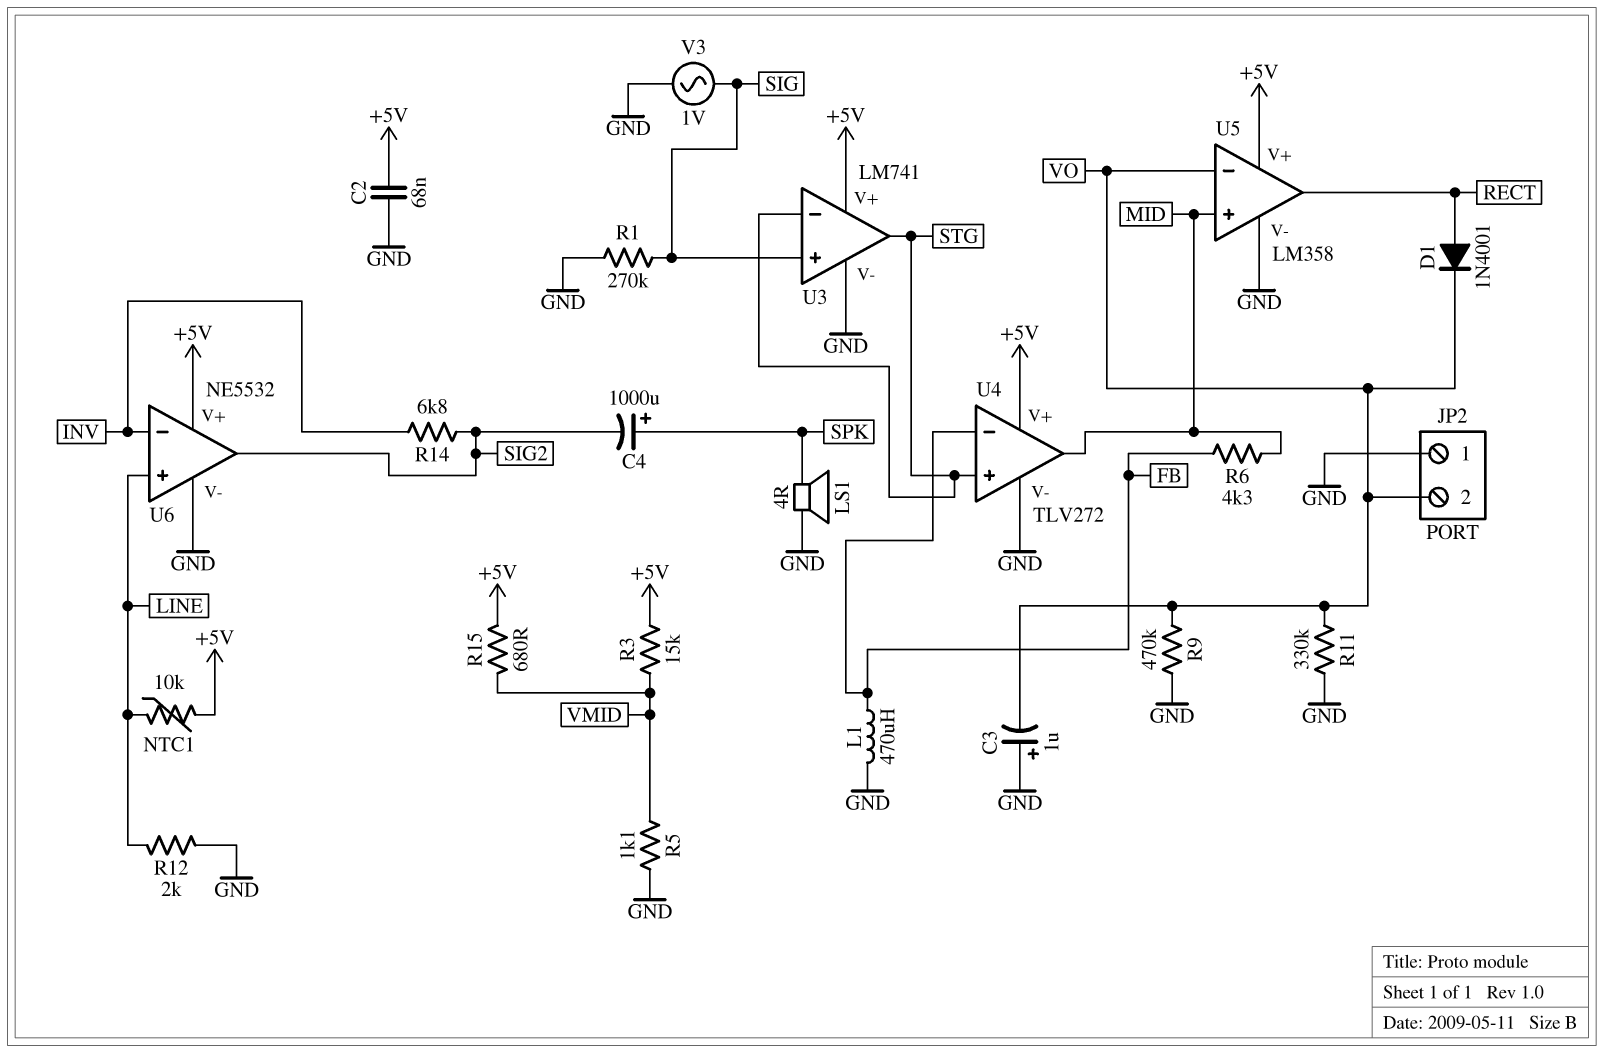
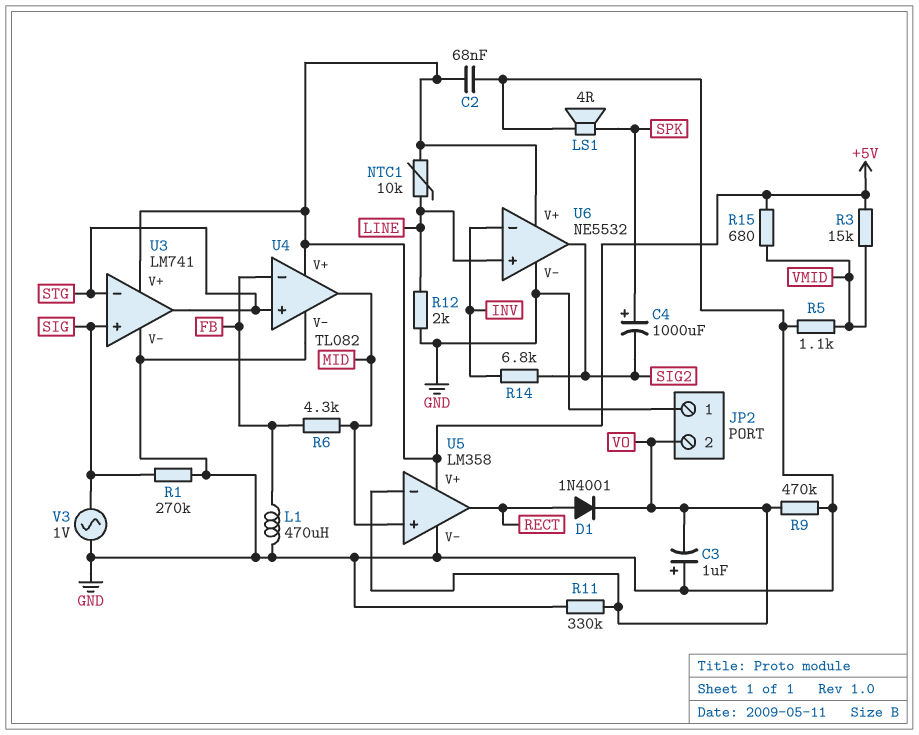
U4: TLV272 -> TL082

